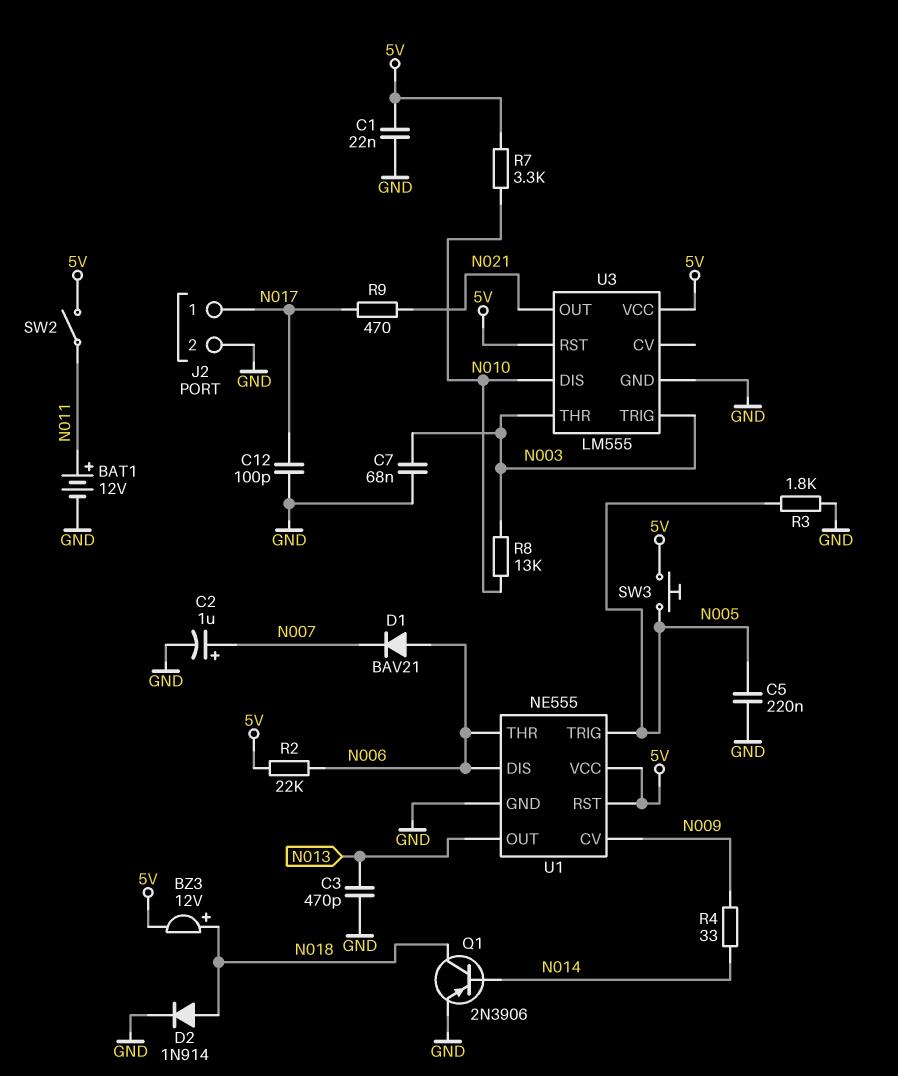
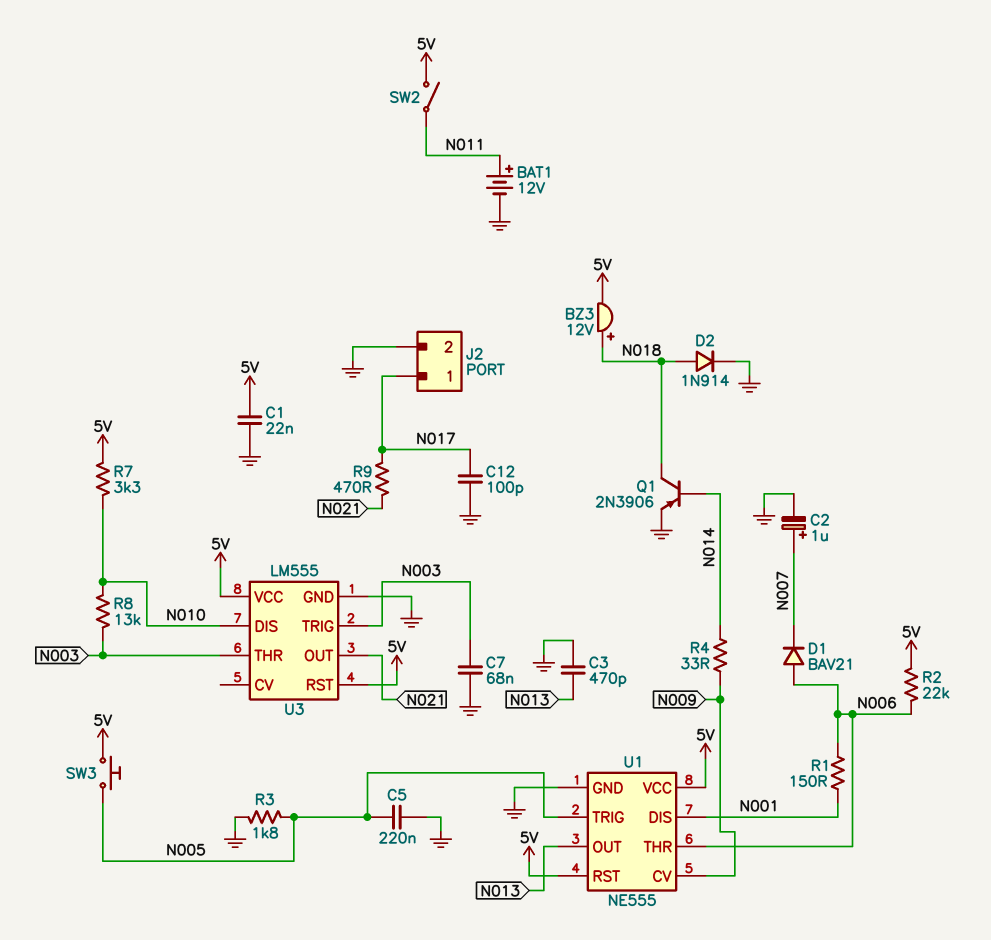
R1: none -> 150 (N001, N006)
U1 pin DIS: N006 -> N001

